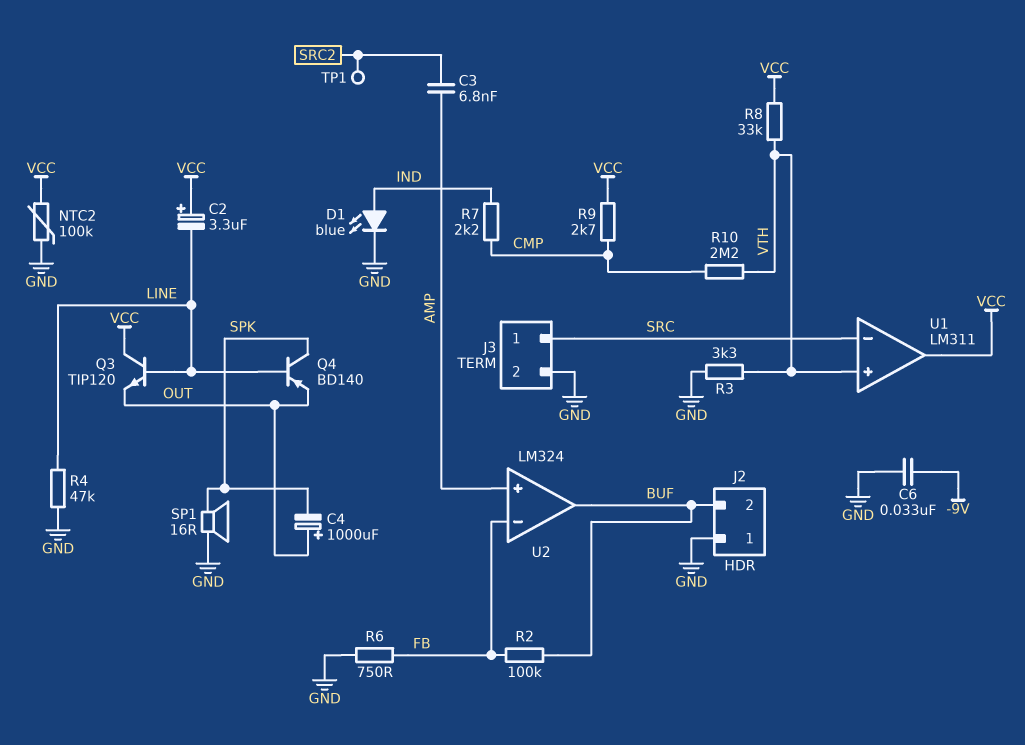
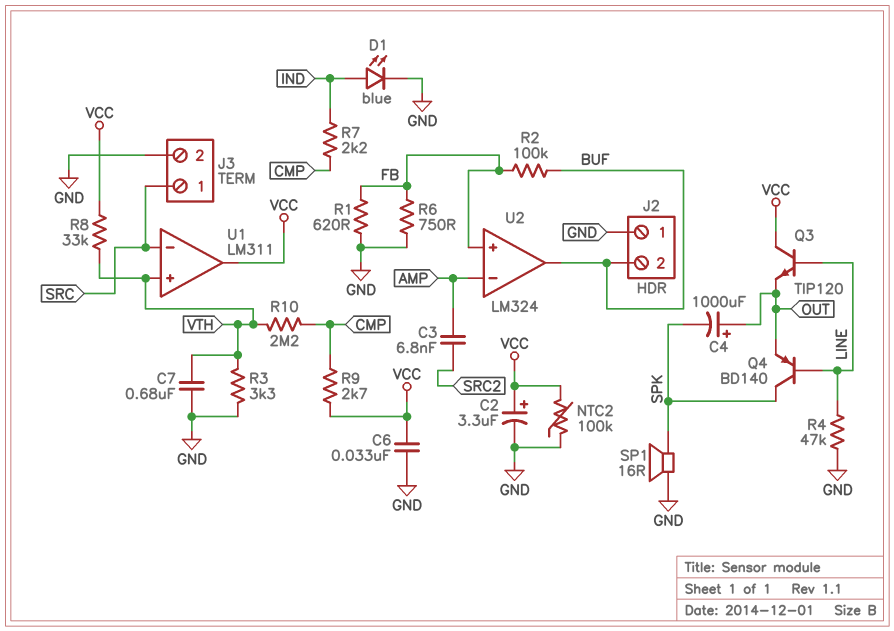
C2: 3.3uF (plus VCC, minus LINE) -> 3.3uF (plus VCC, minus GND)
C6: 33nF (-9V, GND) -> 33nF (GND, VCC)
C7: none -> 680nF (GND, VTH)
R1: none -> 620 (FB, GND)
TP1: test point (SRC2) -> none
U2 pin in+: AMP -> FB
U2 pin in-: FB -> AMP

